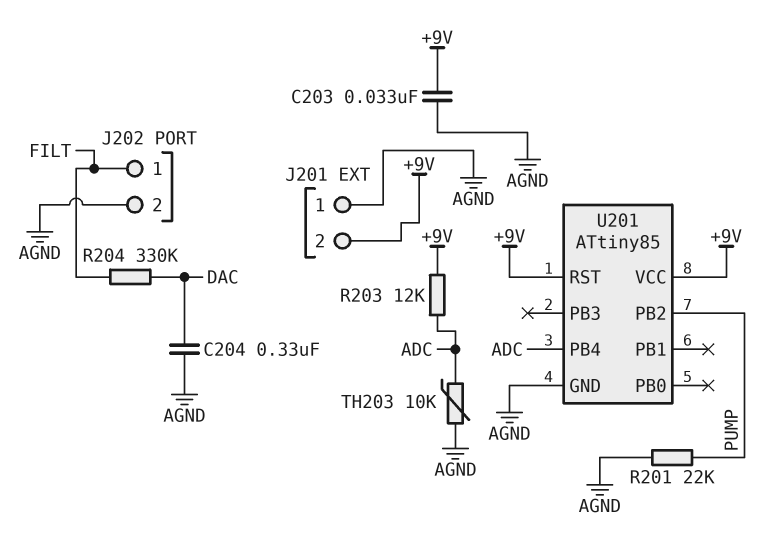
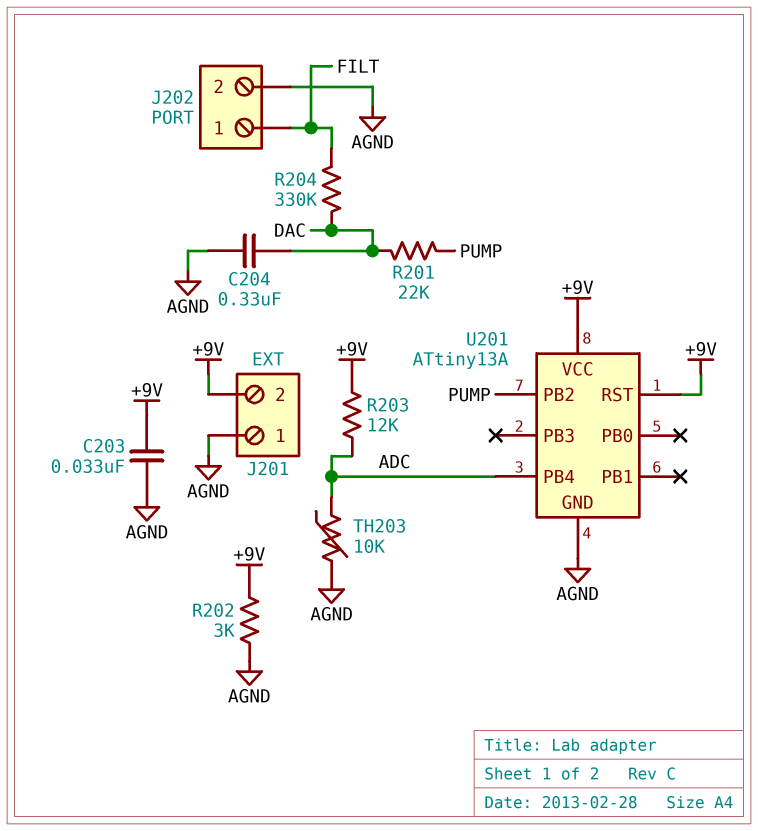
R201: 22k (AGND, PUMP) -> 22k (DAC, PUMP)
R202: none -> 3k (+9V, AGND)
U201: ATtiny85 -> ATtiny13A

